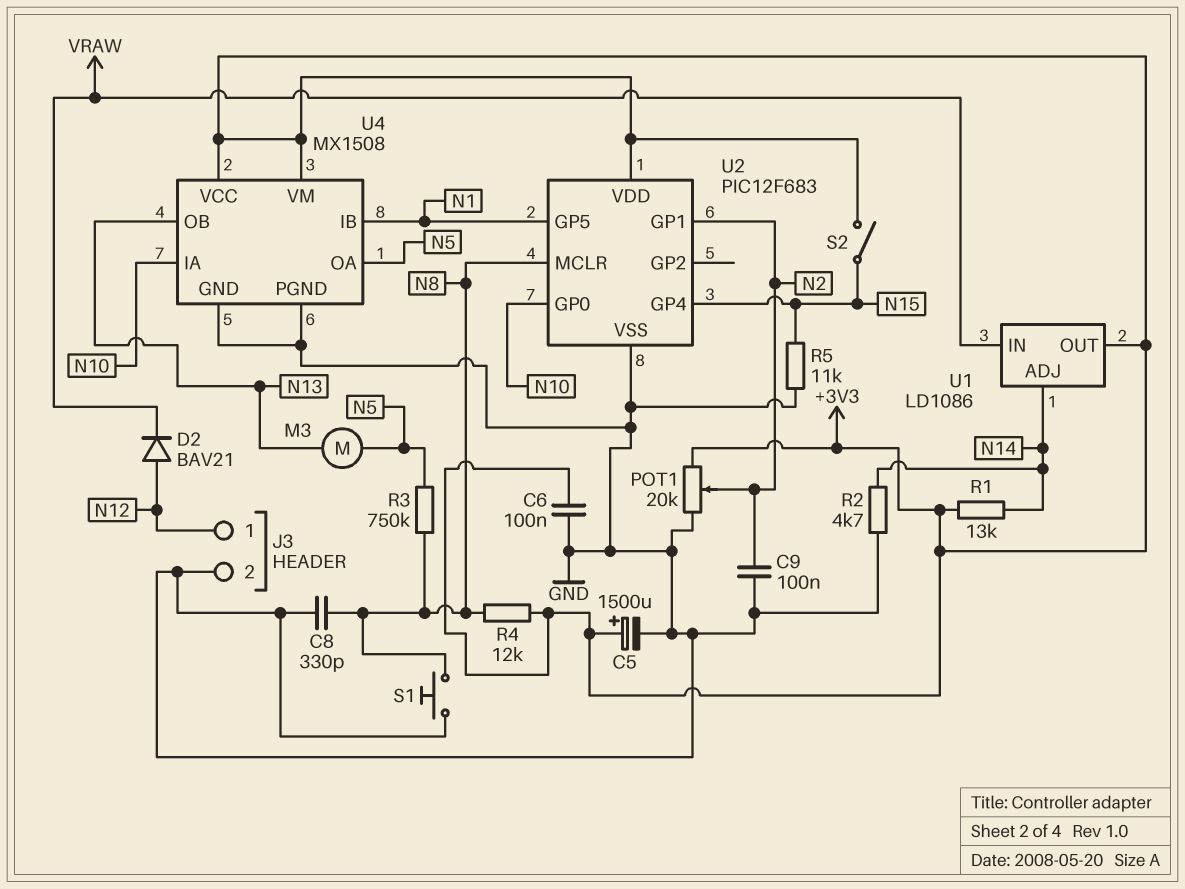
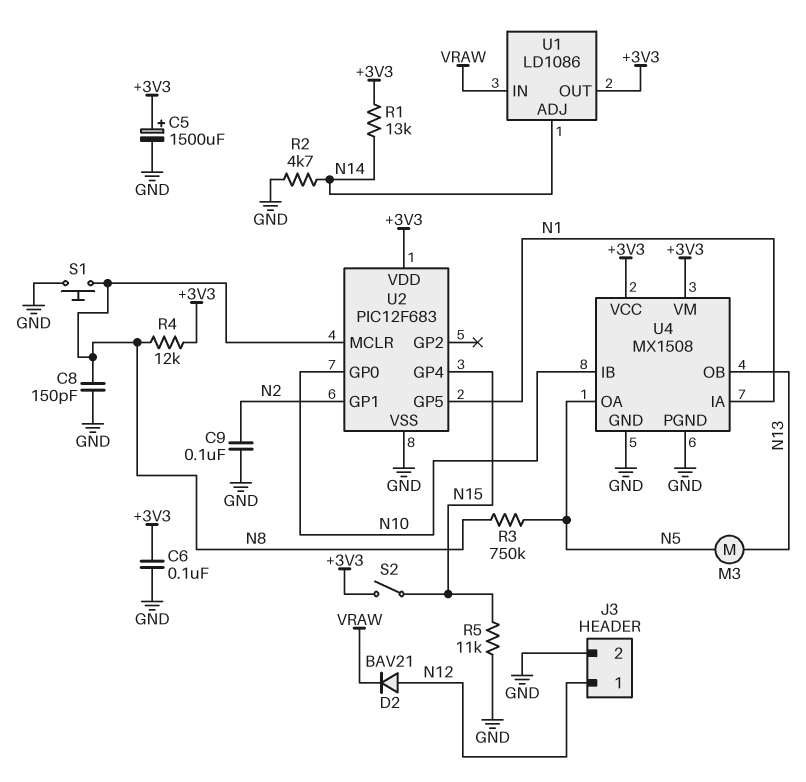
C8: 330pF (GND, N8) -> 150pF (GND, N8)
POT1: 20k (+3V3, GND, wiper N2) -> none
U4 pin IA: N10 -> N1
U4 pin IB: N1 -> N10

